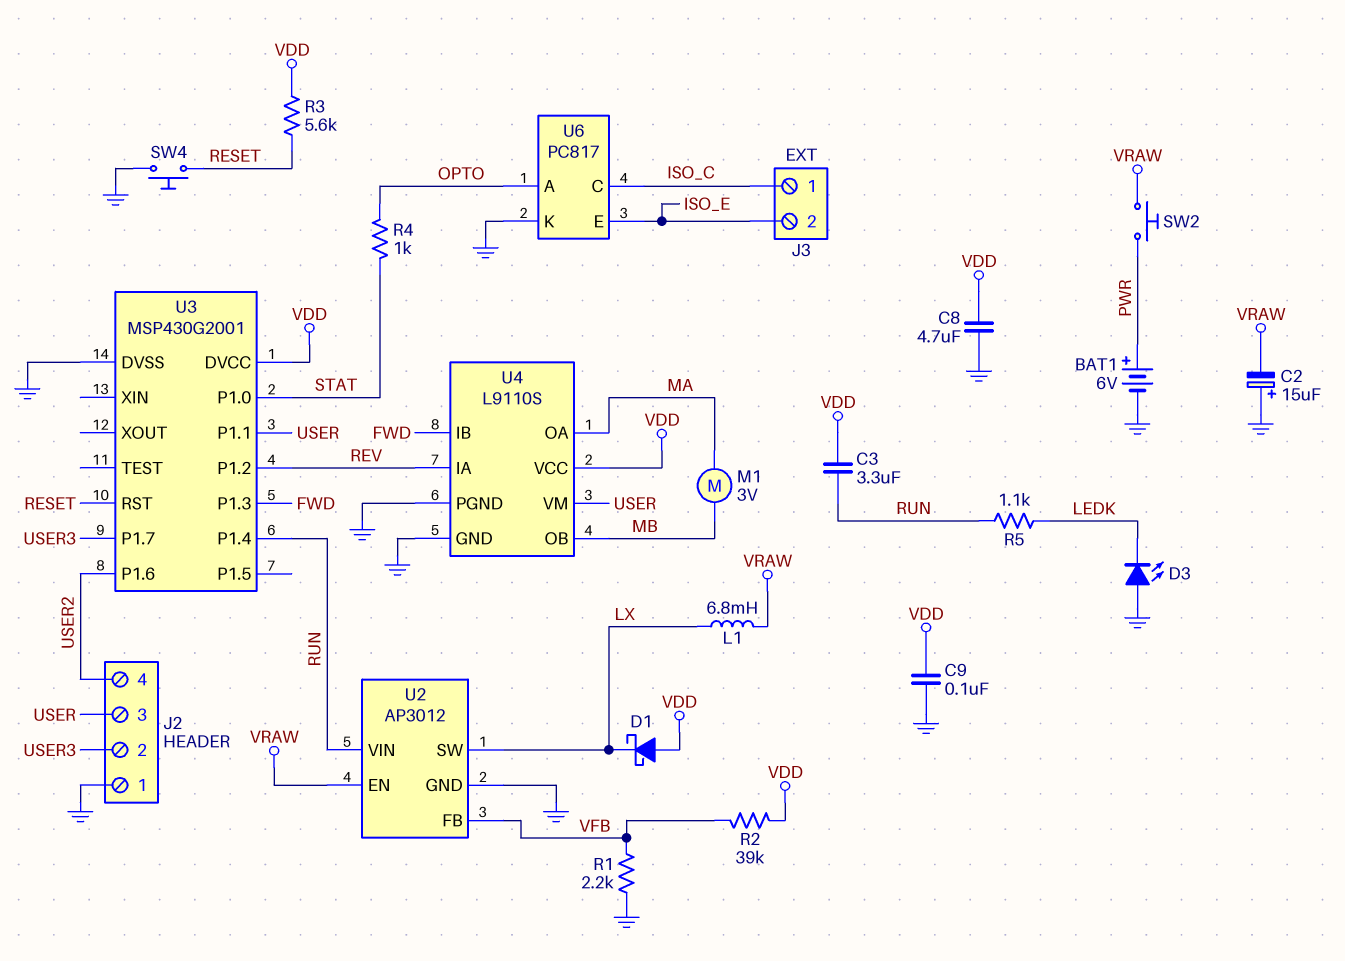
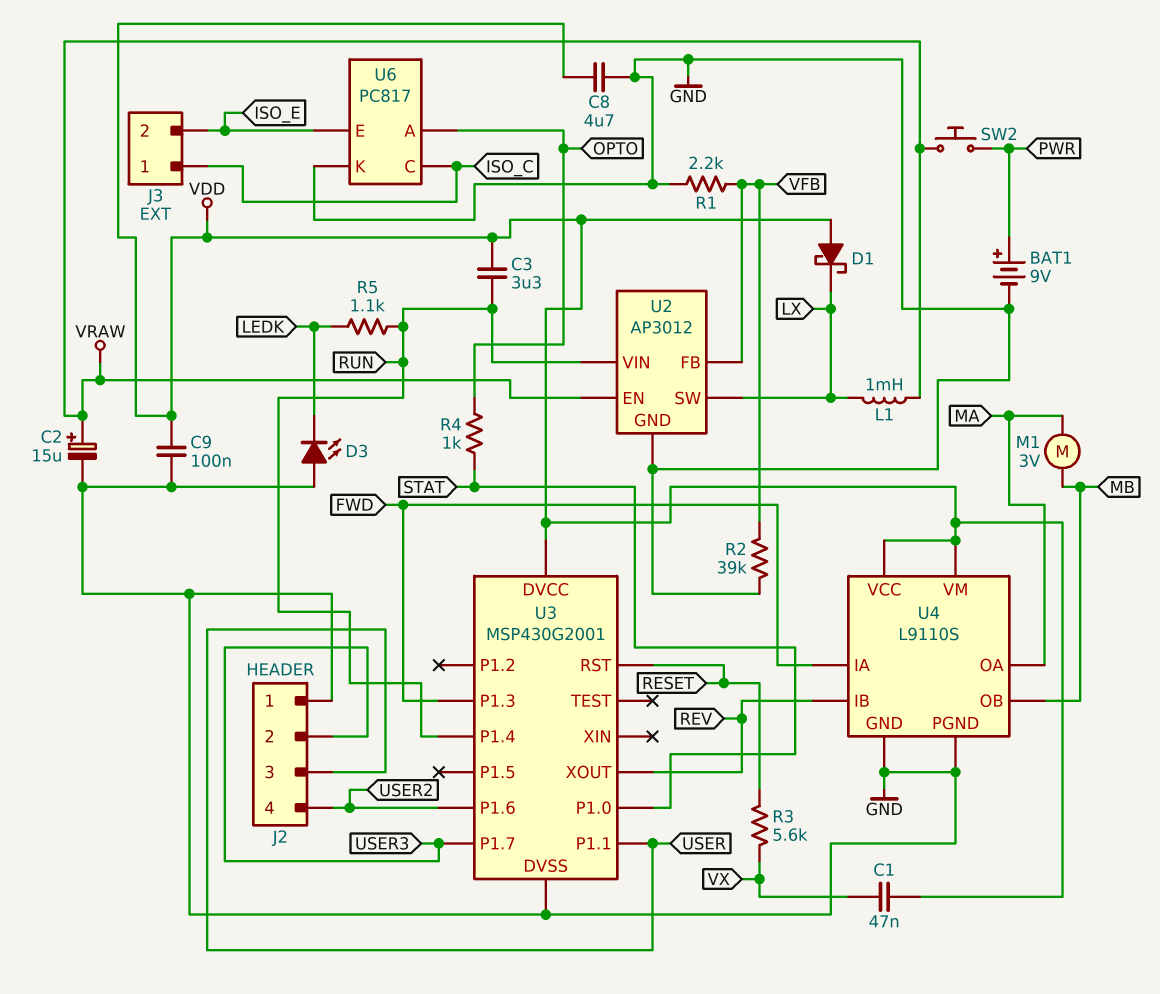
BAT1: 6V (plus PWR, minus GND) -> 9V (plus PWR, minus GND)
C1: none -> 47nF (VDD, VX)
C2: 15uF (plus GND, minus VRAW) -> 15uF (plus VRAW, minus GND)
L1: 6.8mH (LX, VRAW) -> 1mH (LX, VRAW)
R2: 39k (VDD, VFB) -> 39k (GND, VFB)
R3: 5.6k (RESET, VDD) -> 5.6k (RESET, VX)
SW4: button (GND, RESET) -> none
U3 pin P1.2: REV -> none
U3 pin XOUT: none -> REV
U4 pin IA: REV -> FWD
U4 pin IB: FWD -> REV
U4 pin VM: USER -> VDD

